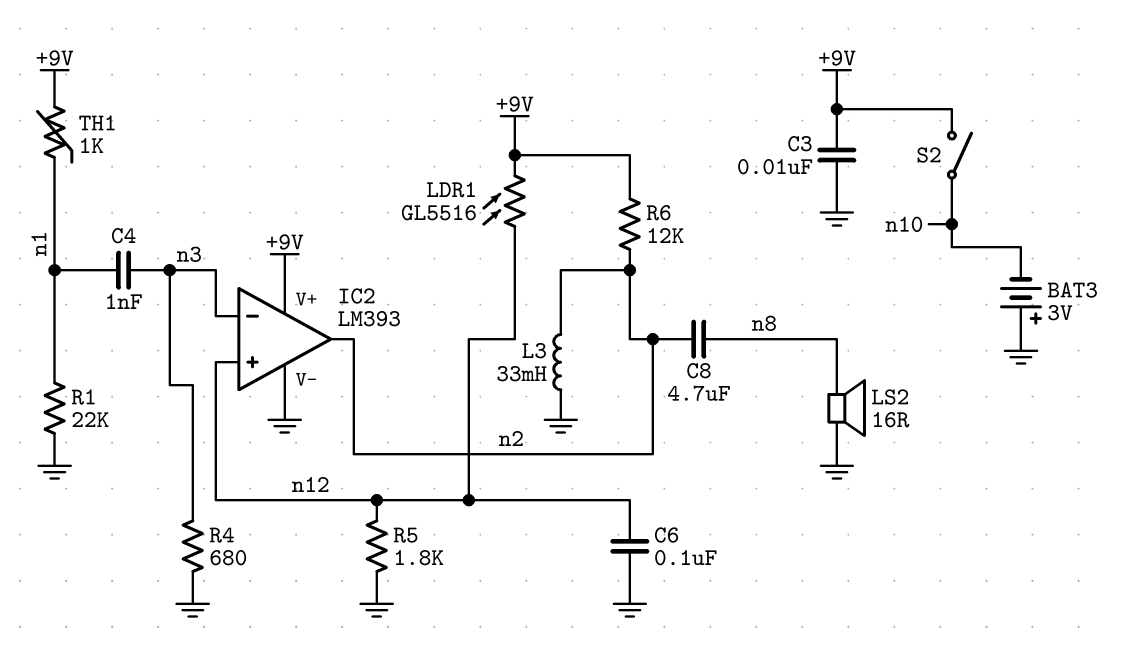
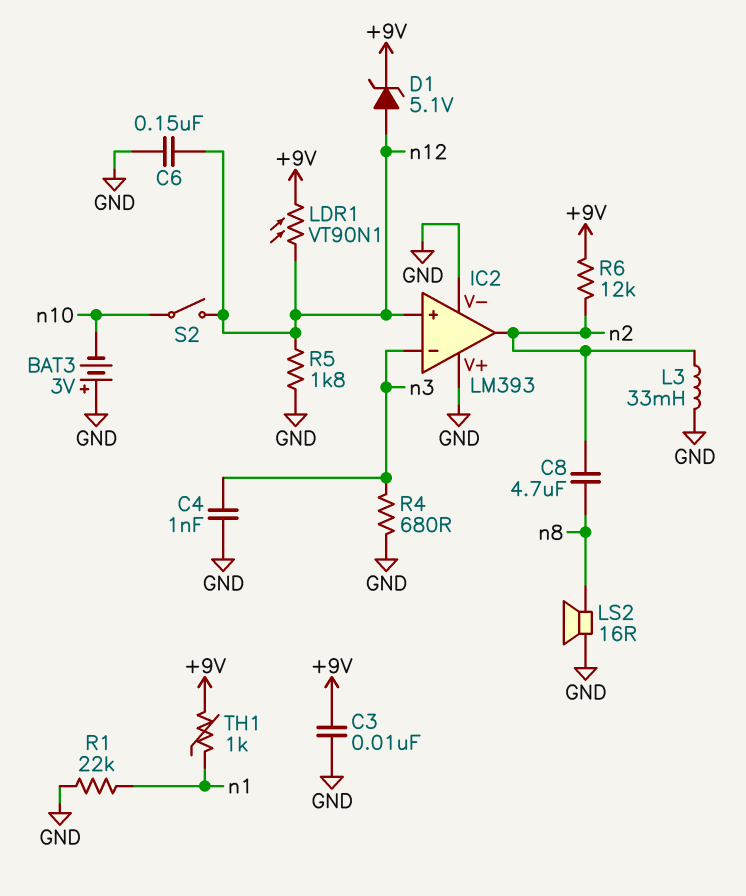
C4: 1nF (n1, n3) -> 1nF (GND, n3)
C6: 100nF (GND, n12) -> 150nF (GND, n12)
D1: none -> zener 5.1V (A n12, K +9V)
IC2 pin V+: +9V -> GND
LDR1: GL5516 (+9V, n12) -> VT90N1 (+9V, n12)
S2: switch (+9V, n10) -> switch (n10, n12)

